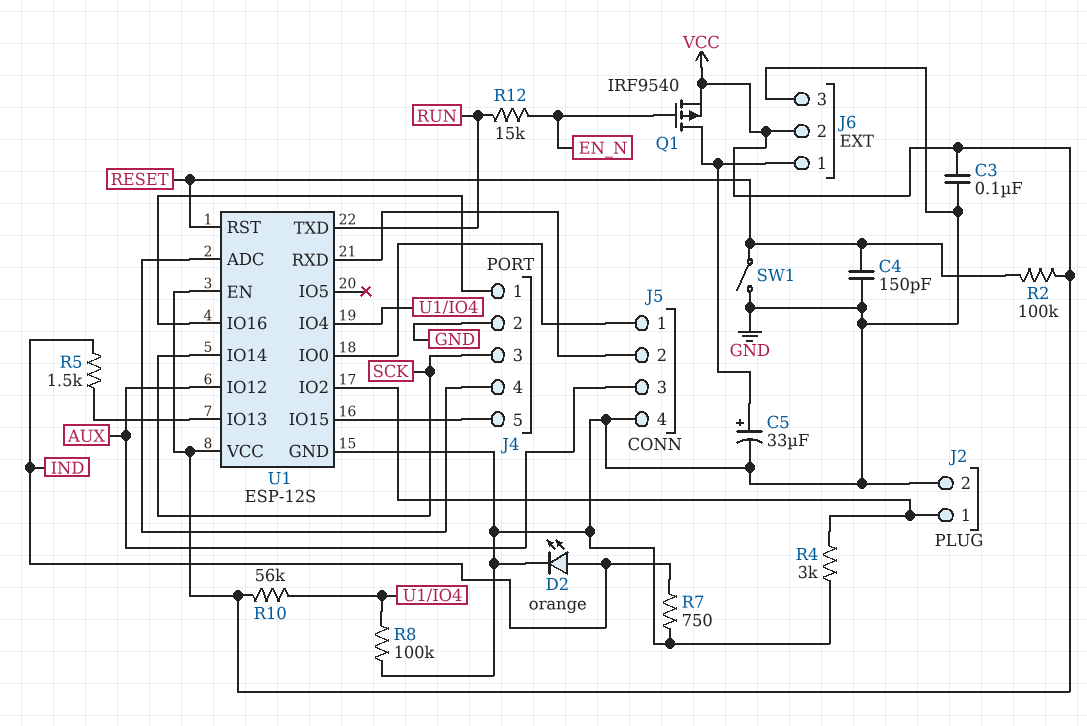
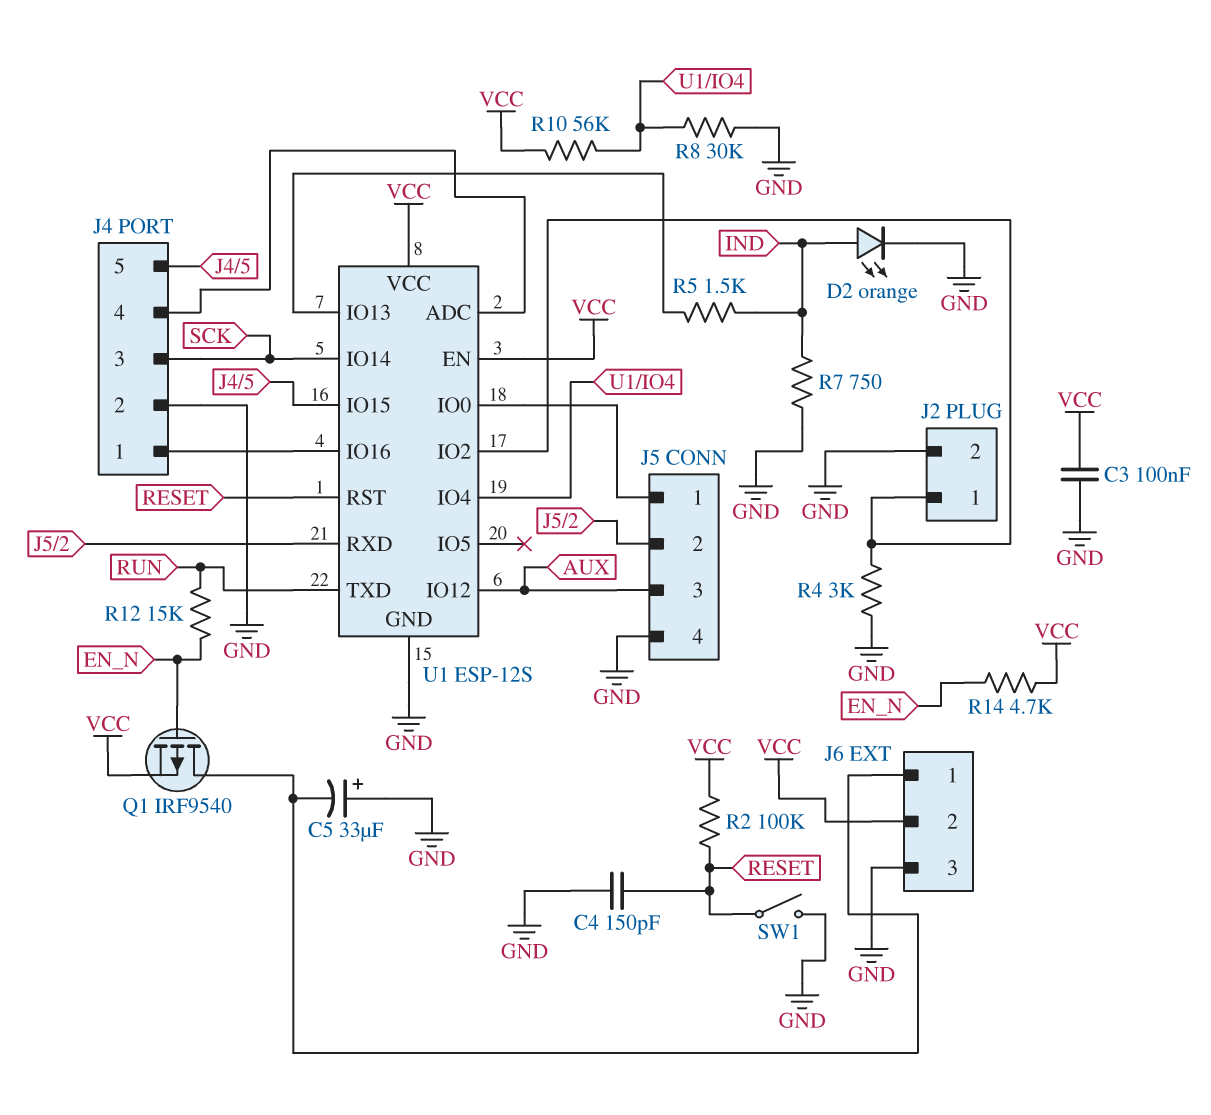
C5: 33uF (plus J6/1, minus GND) -> 33uF (plus GND, minus J6/1)
R8: 100k (GND, U1/IO4) -> 30k (GND, U1/IO4)
R14: none -> 4.7k (EN_N, VCC)

